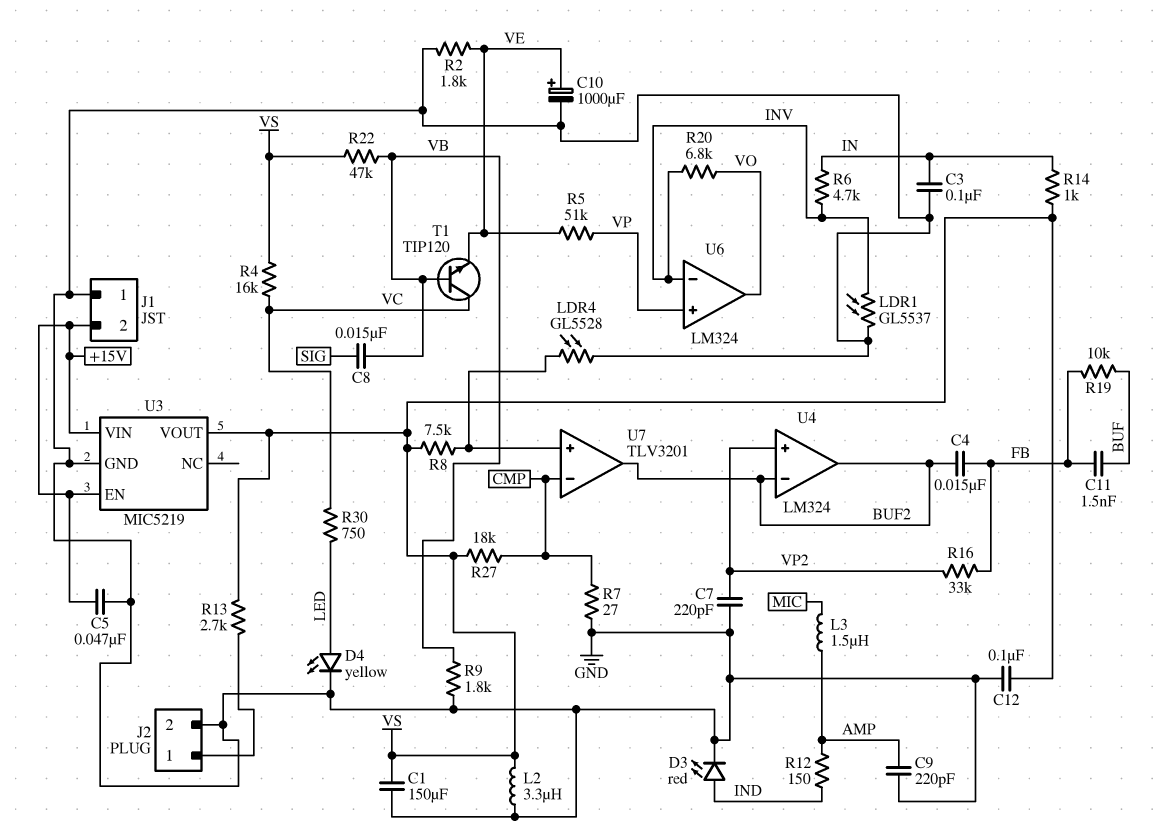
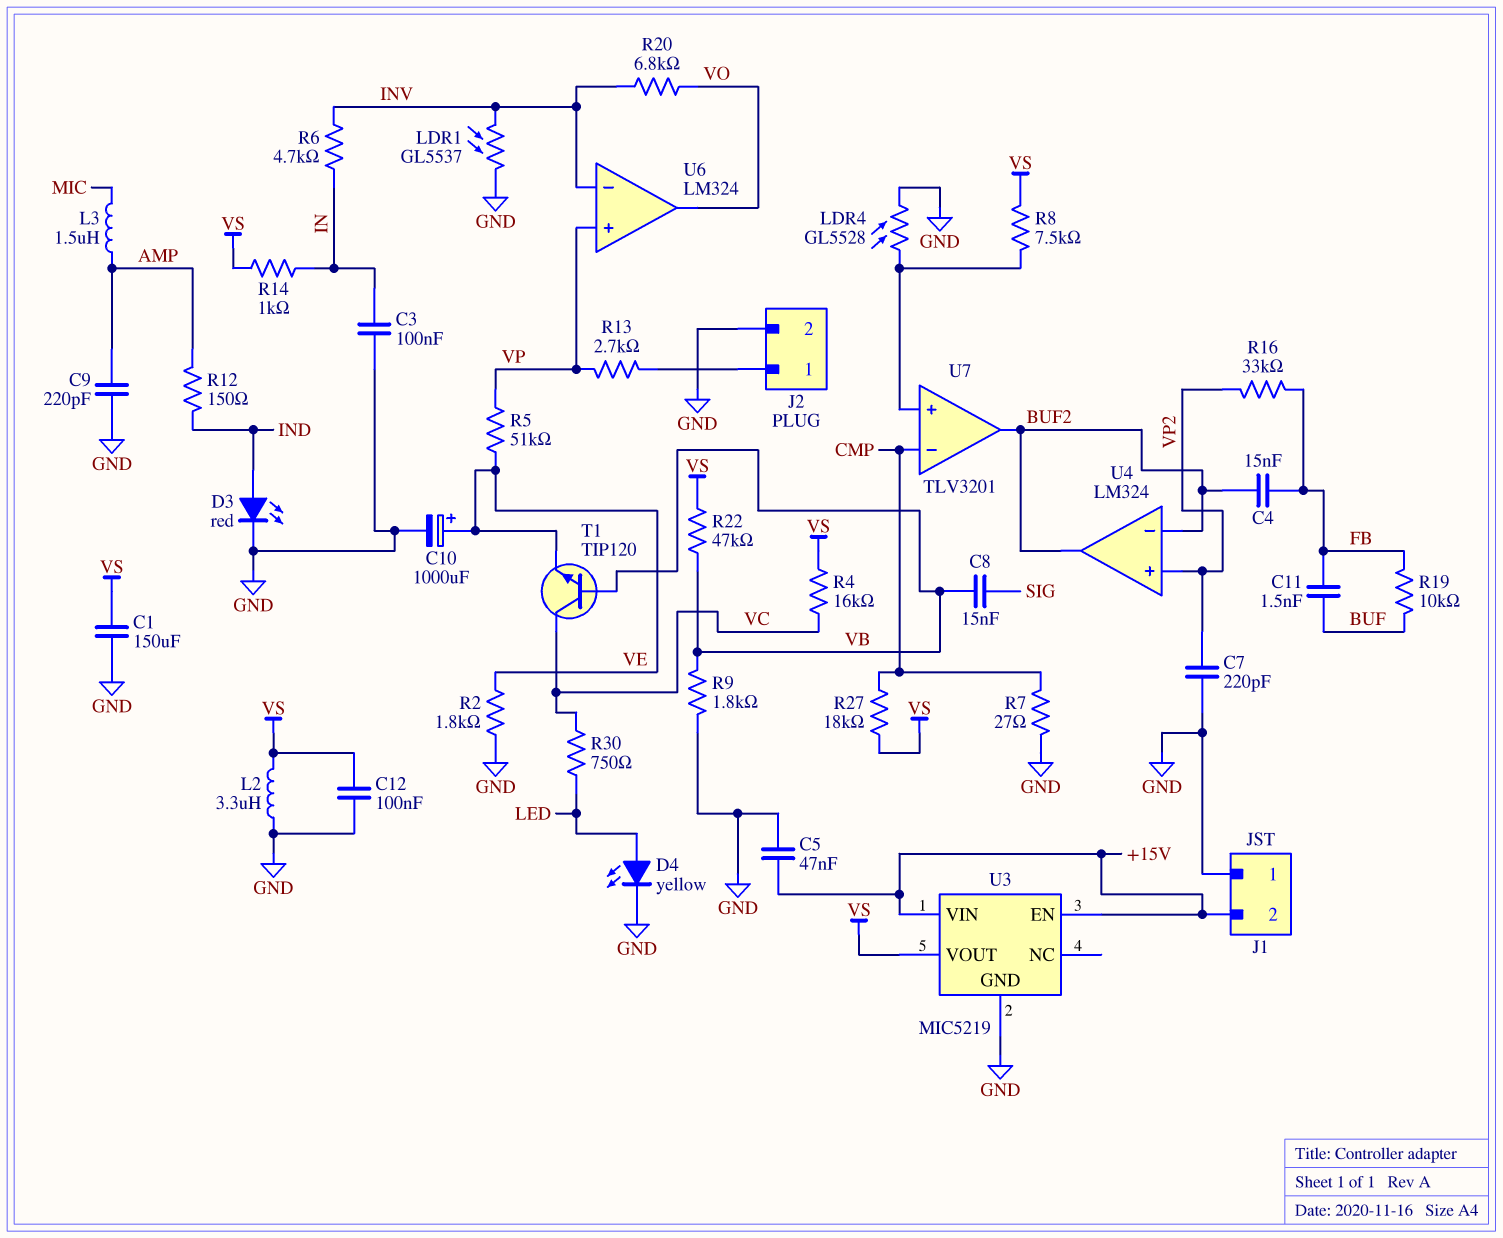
R13: 2.7k (J2/1, VS) -> 2.7k (J2/1, VP)

